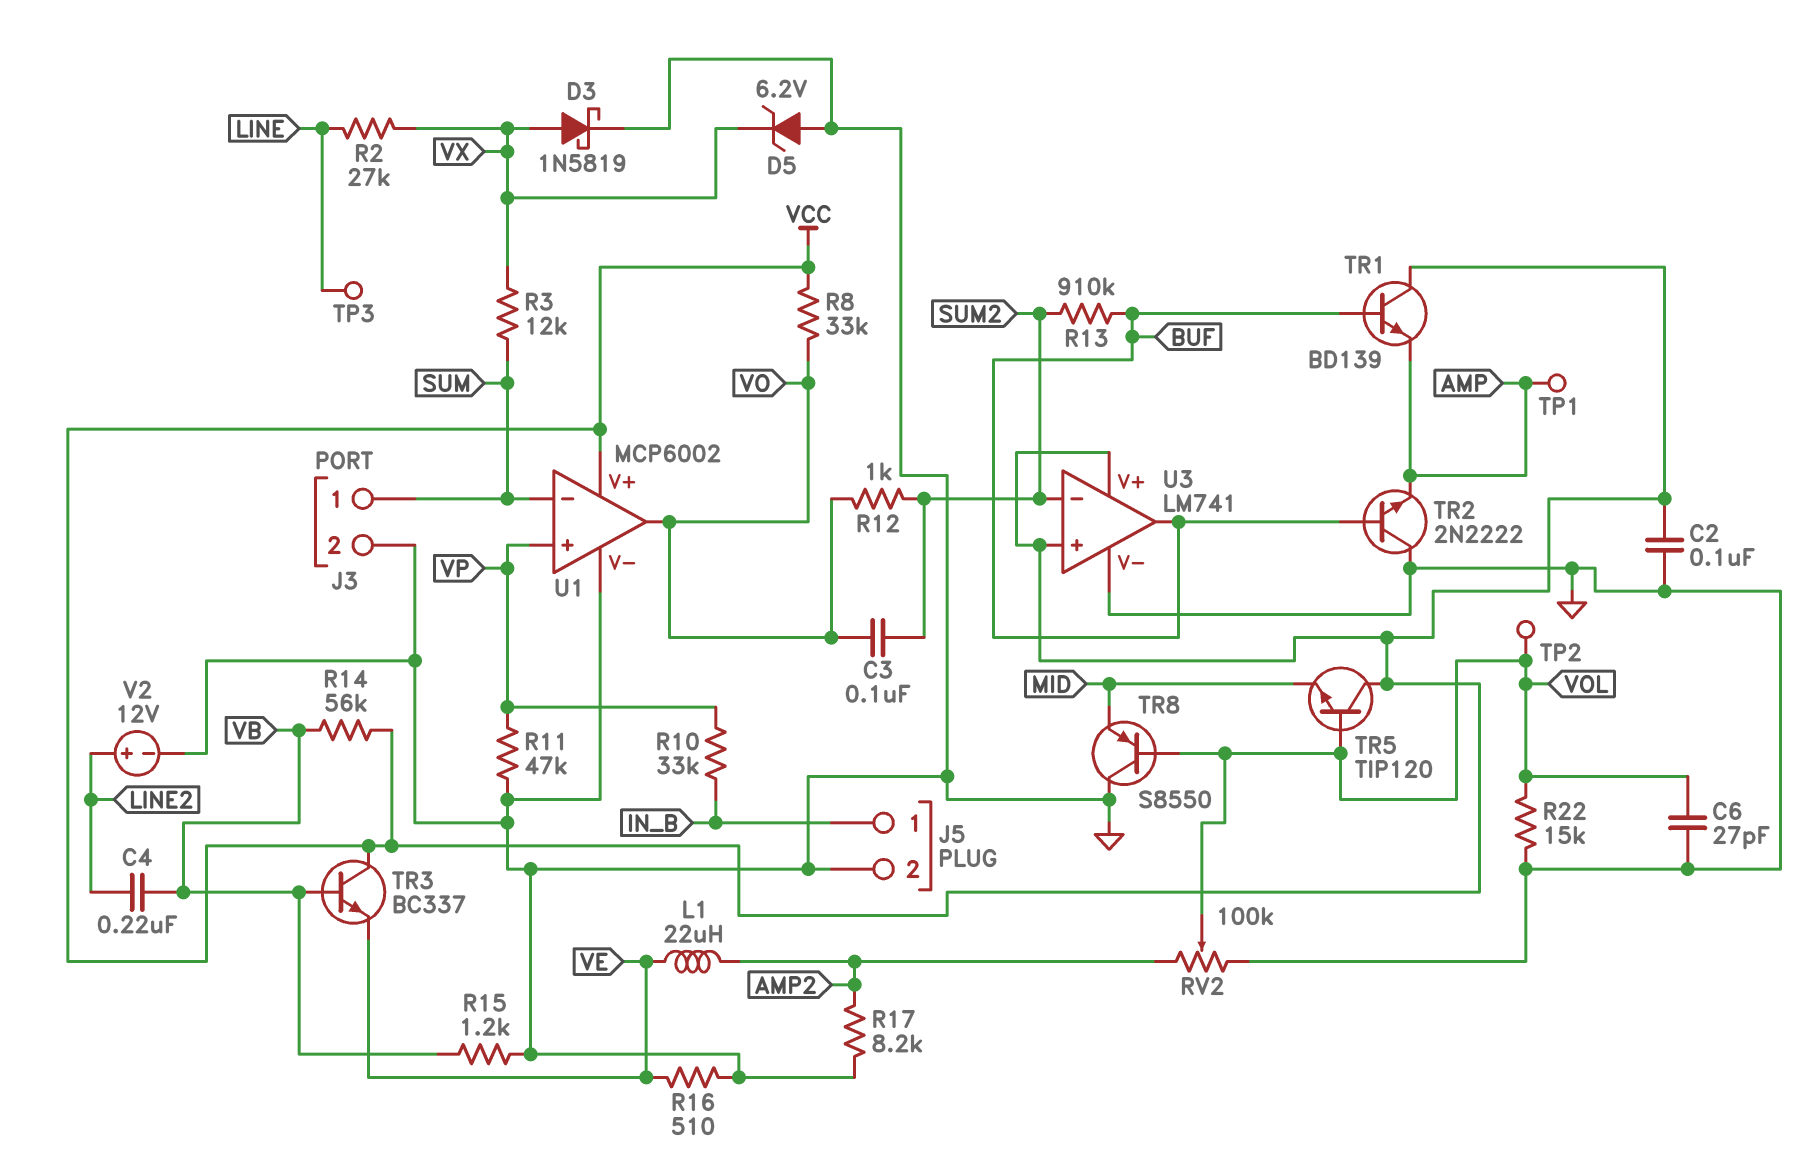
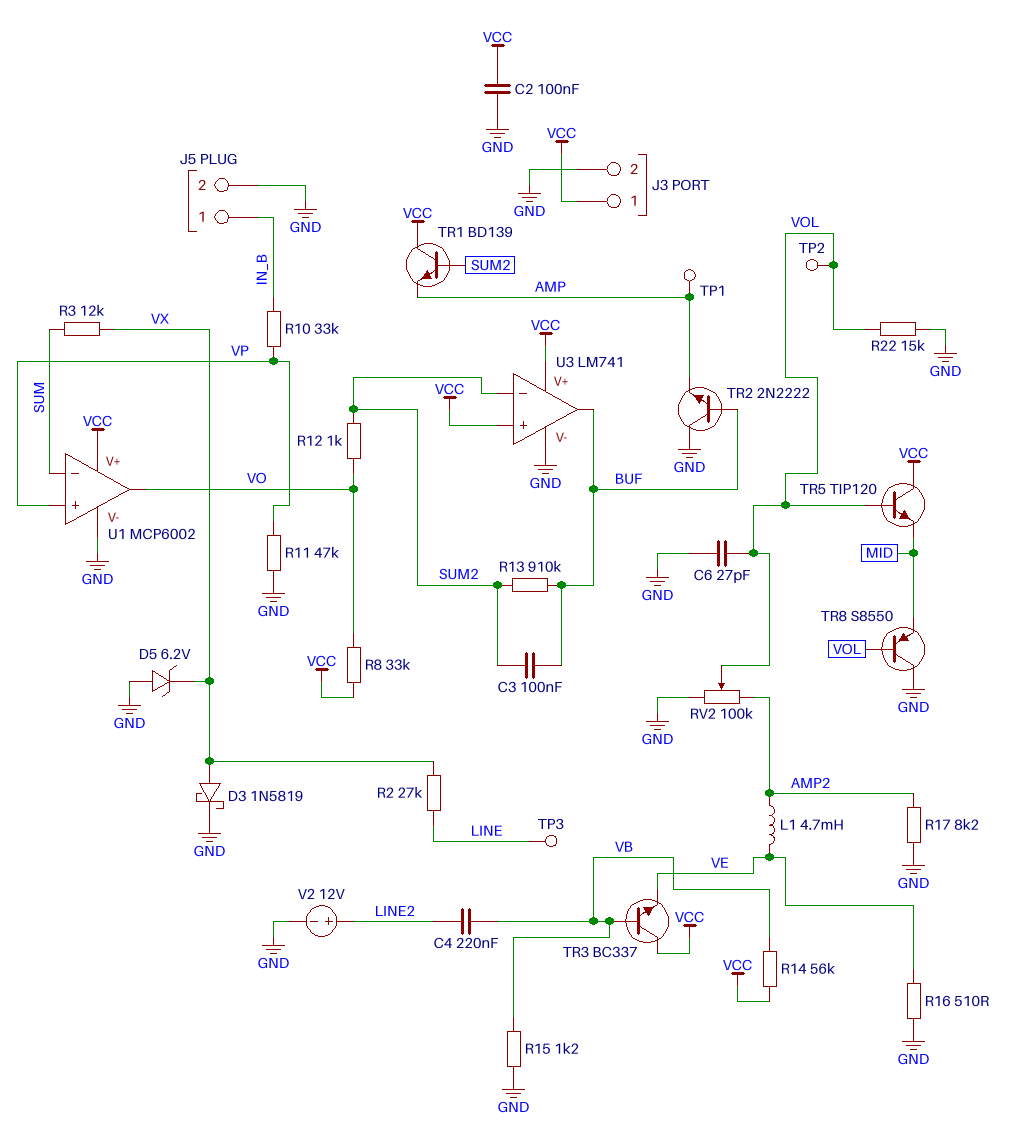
C3: 100nF (SUM2, VO) -> 100nF (BUF, SUM2)
J3 pin 1: SUM -> VCC
L1: 22uH (AMP2, VE) -> 4.7mH (AMP2, VE)
TR1: NPN BD139 (B BUF, C VCC, E AMP) -> NPN BD139 (B SUM2, C VCC, E AMP)

